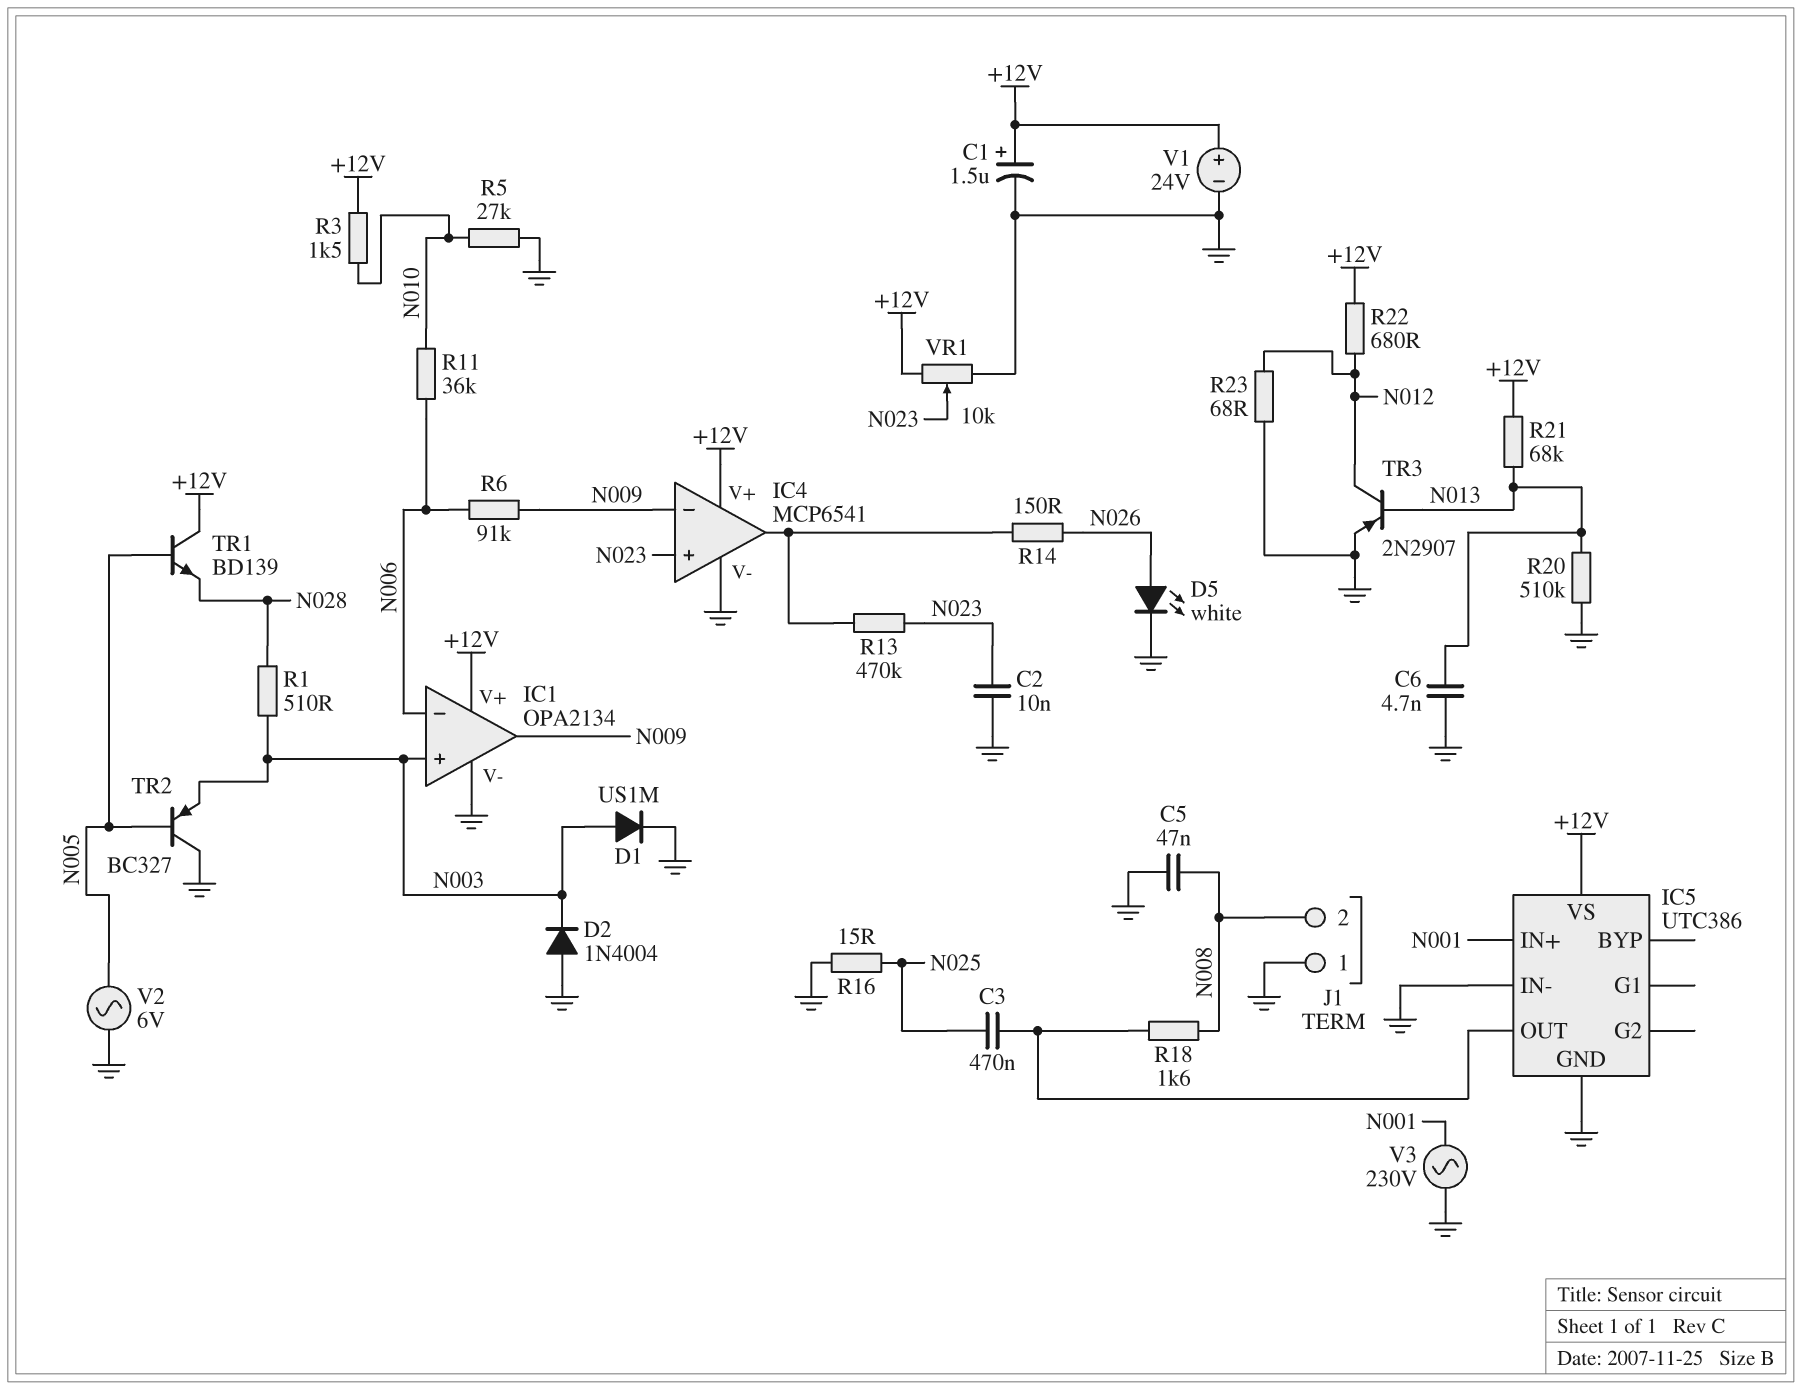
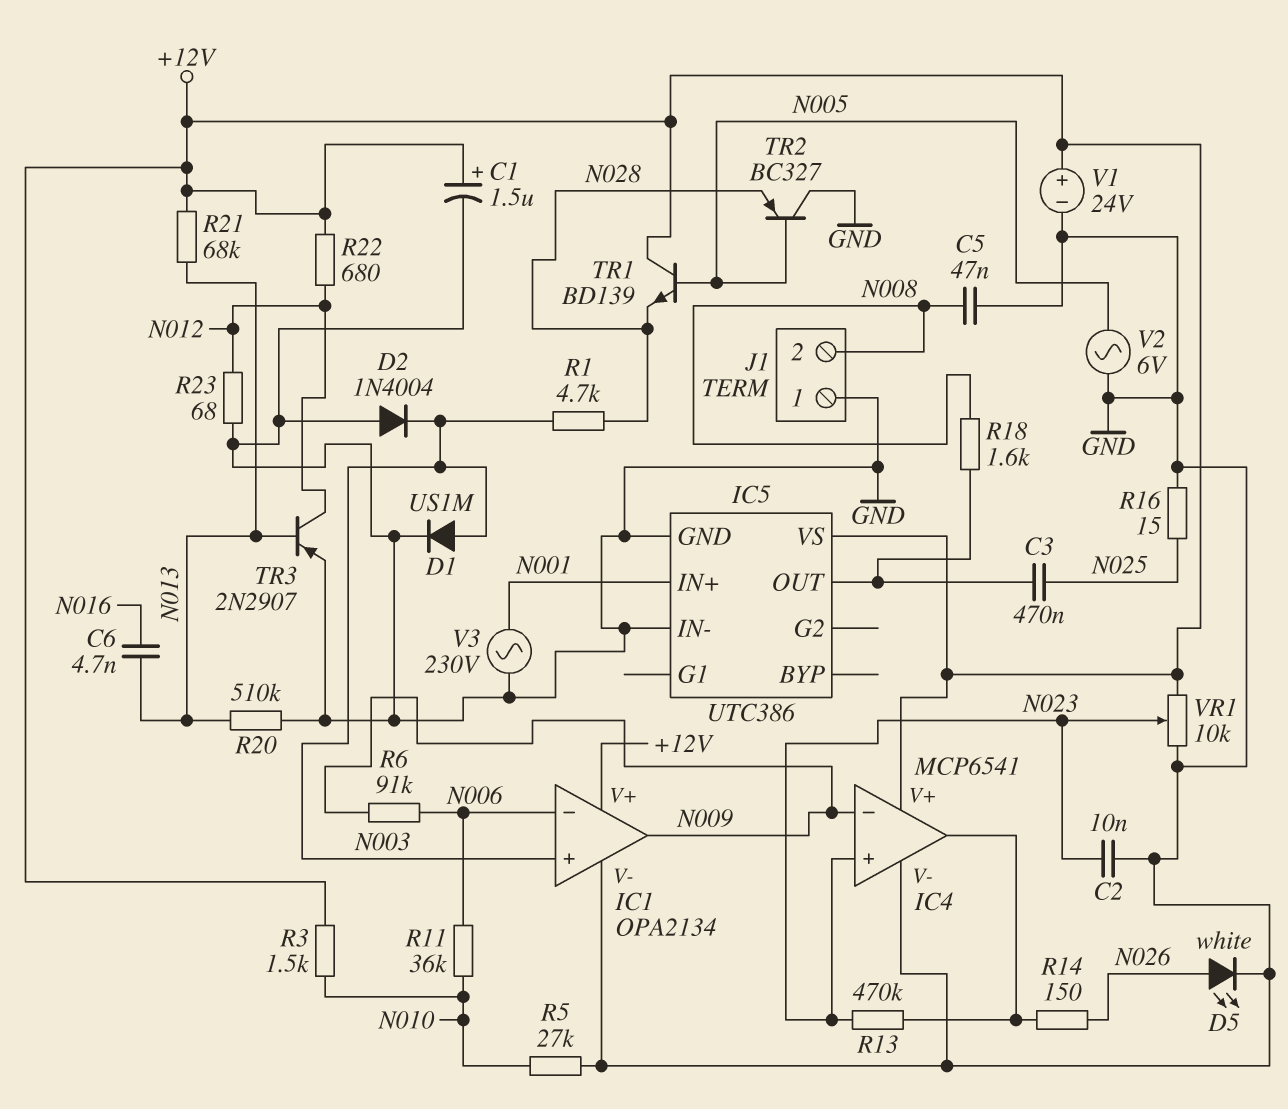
C6: 4.7nF (GND, N013) -> 4.7nF (N013, N016)
R1: 510 (N003, N028) -> 4.7k (N003, N028)
TR2: PNP BC327 (B N005, C GND, E N003) -> PNP BC327 (B N005, C GND, E N028)

